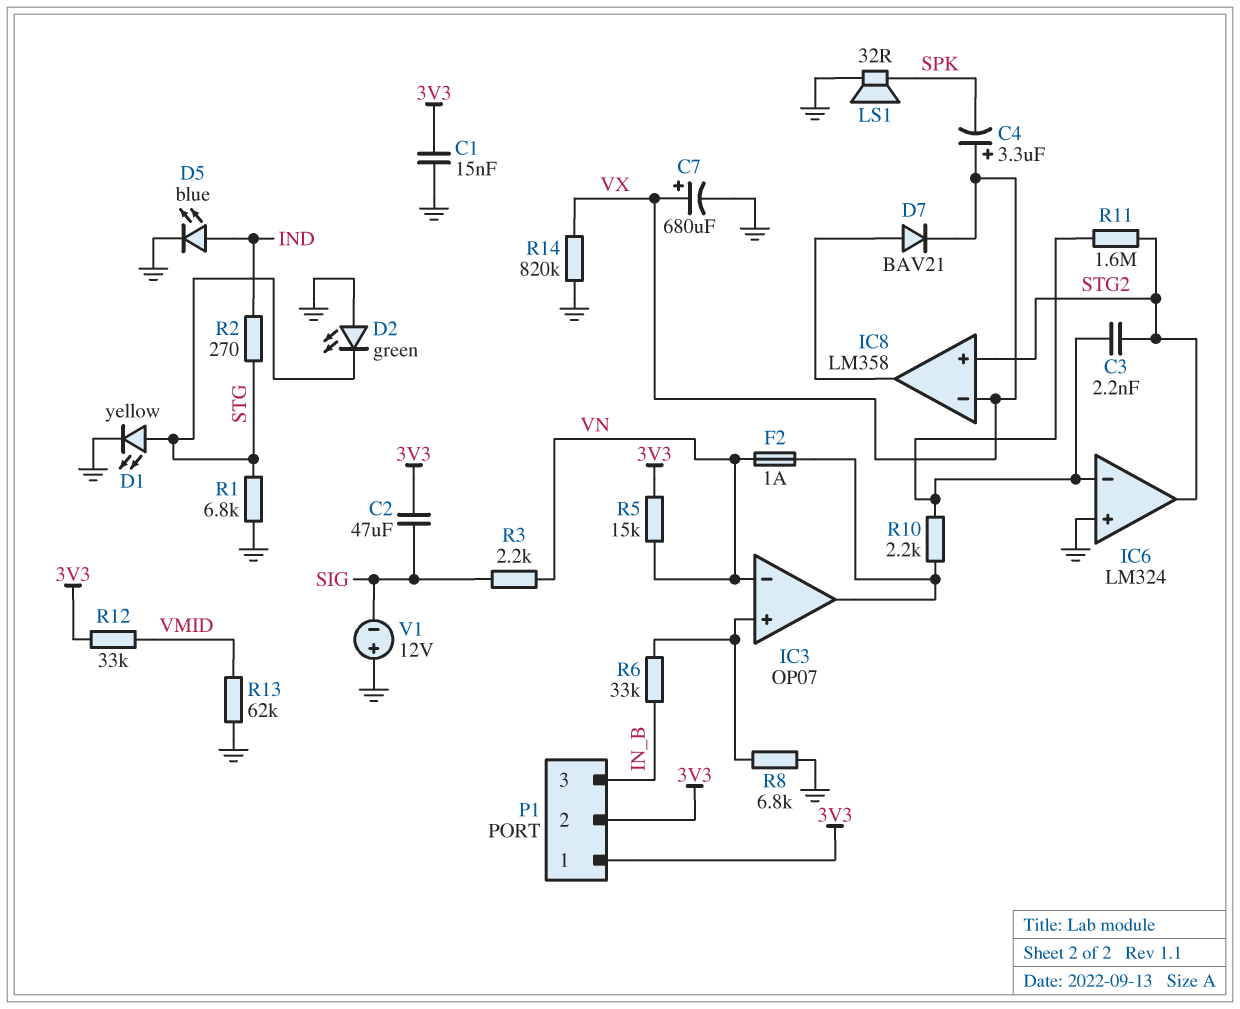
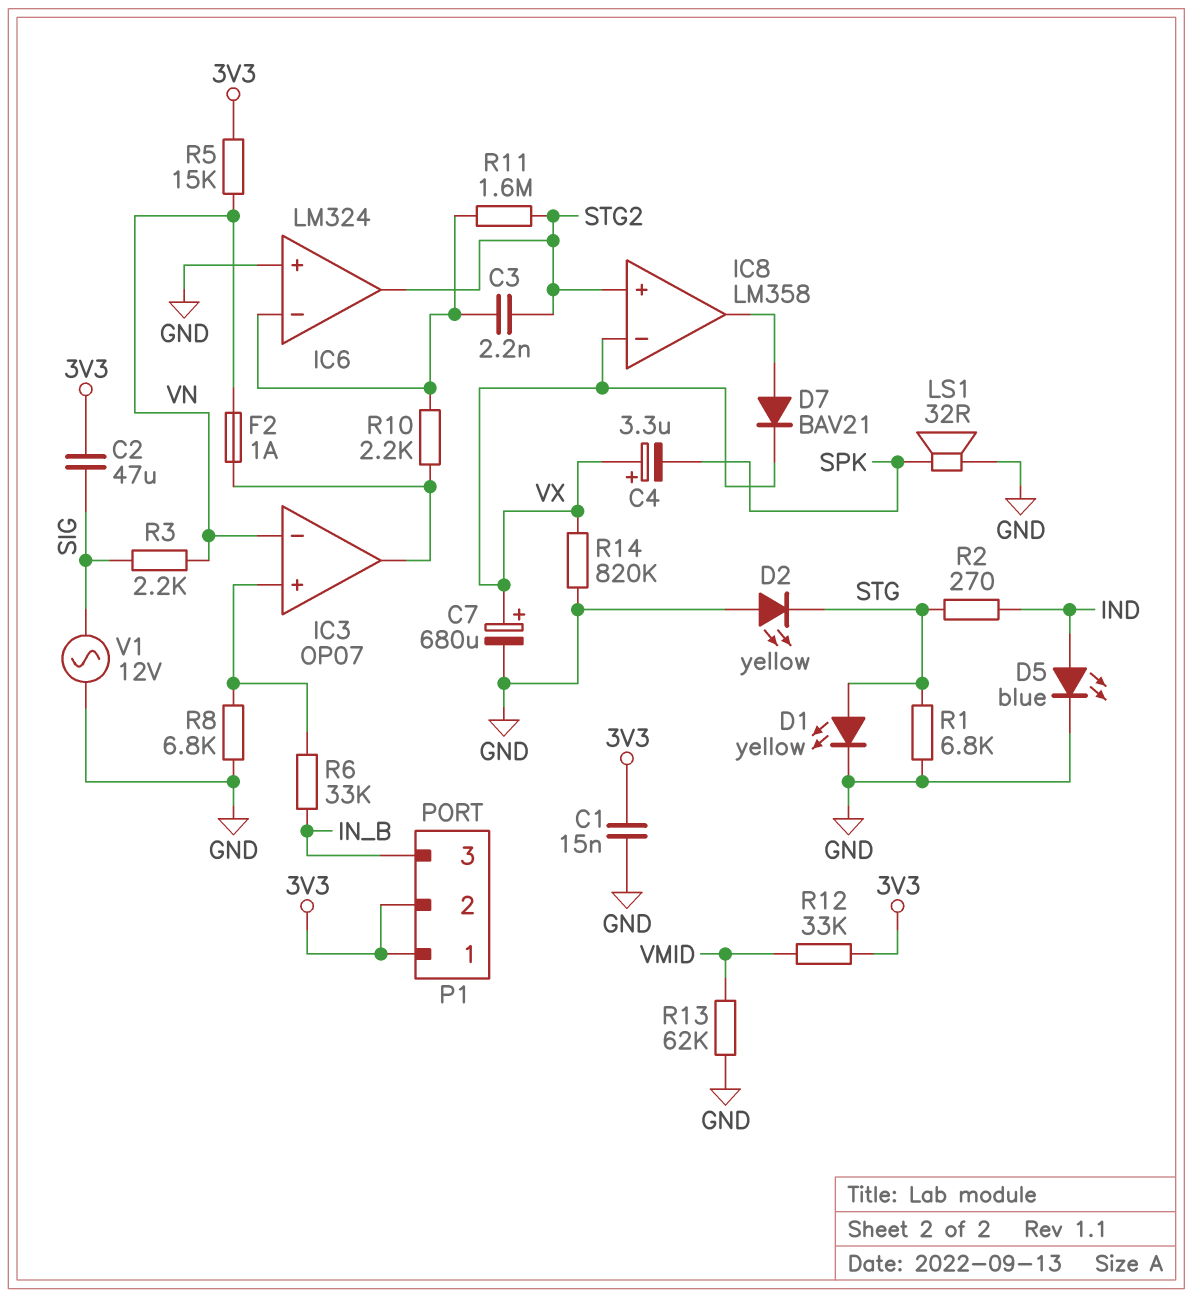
D2: LED green (A GND, K STG) -> LED yellow (A GND, K STG)
V1: 12V (plus GND, minus SIG) -> AC 12V (GND, SIG)

